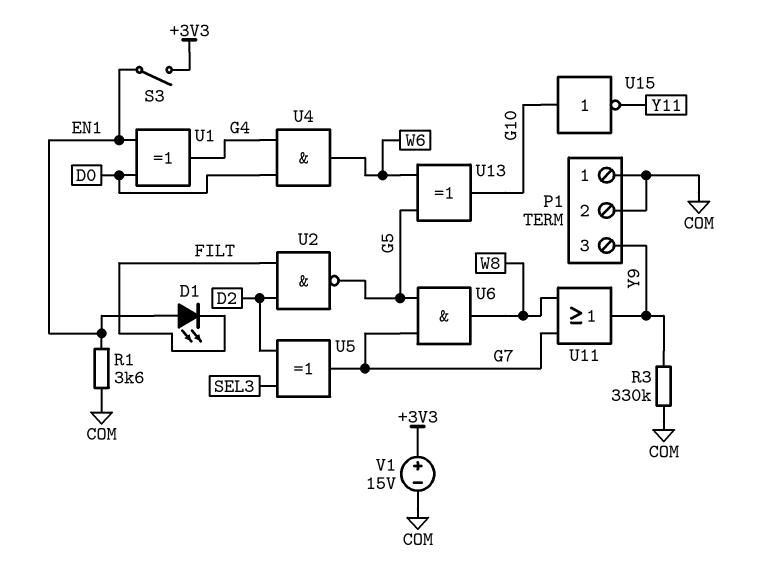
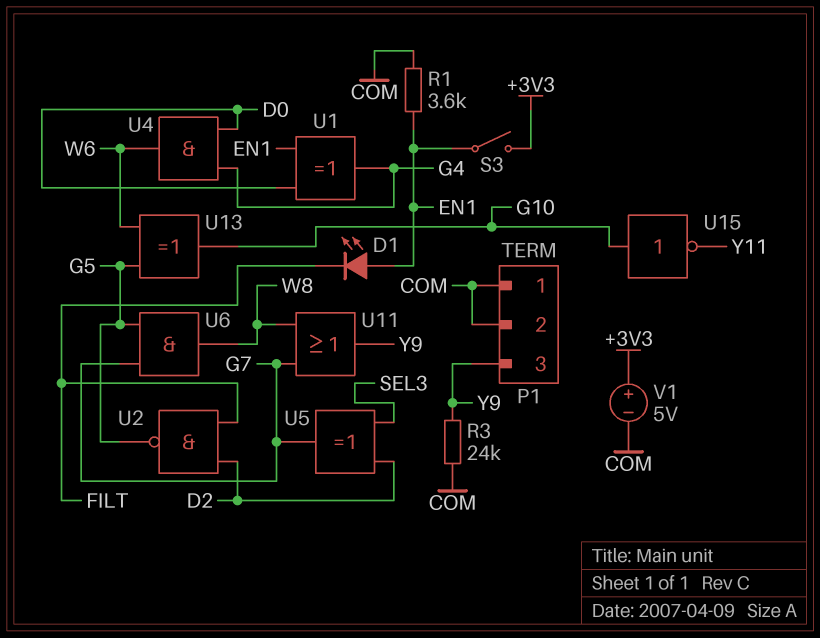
R3: 330k (COM, Y9) -> 24k (COM, Y9)
V1: 15V (plus +3V3, minus COM) -> 5V (plus +3V3, minus COM)

